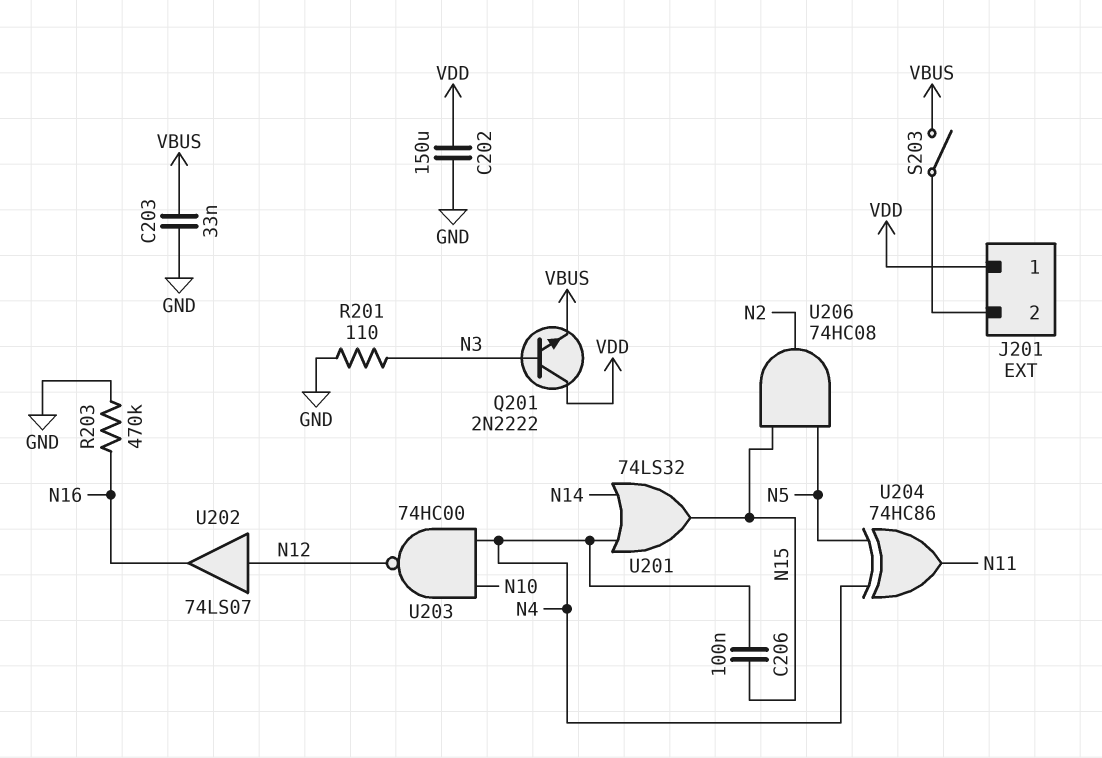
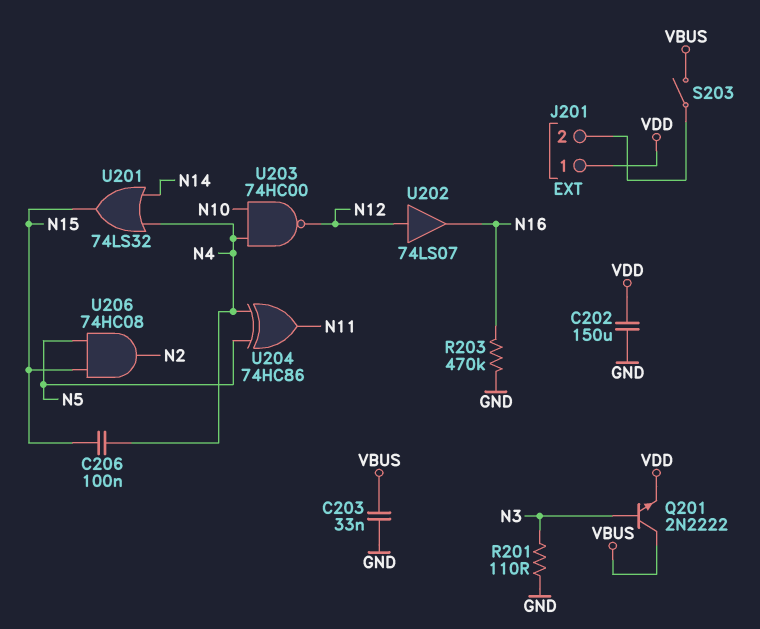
Q201: NPN 2N2222 (B N3, C VDD, E VBUS) -> NPN 2N2222 (B N3, C VBUS, E VDD)

